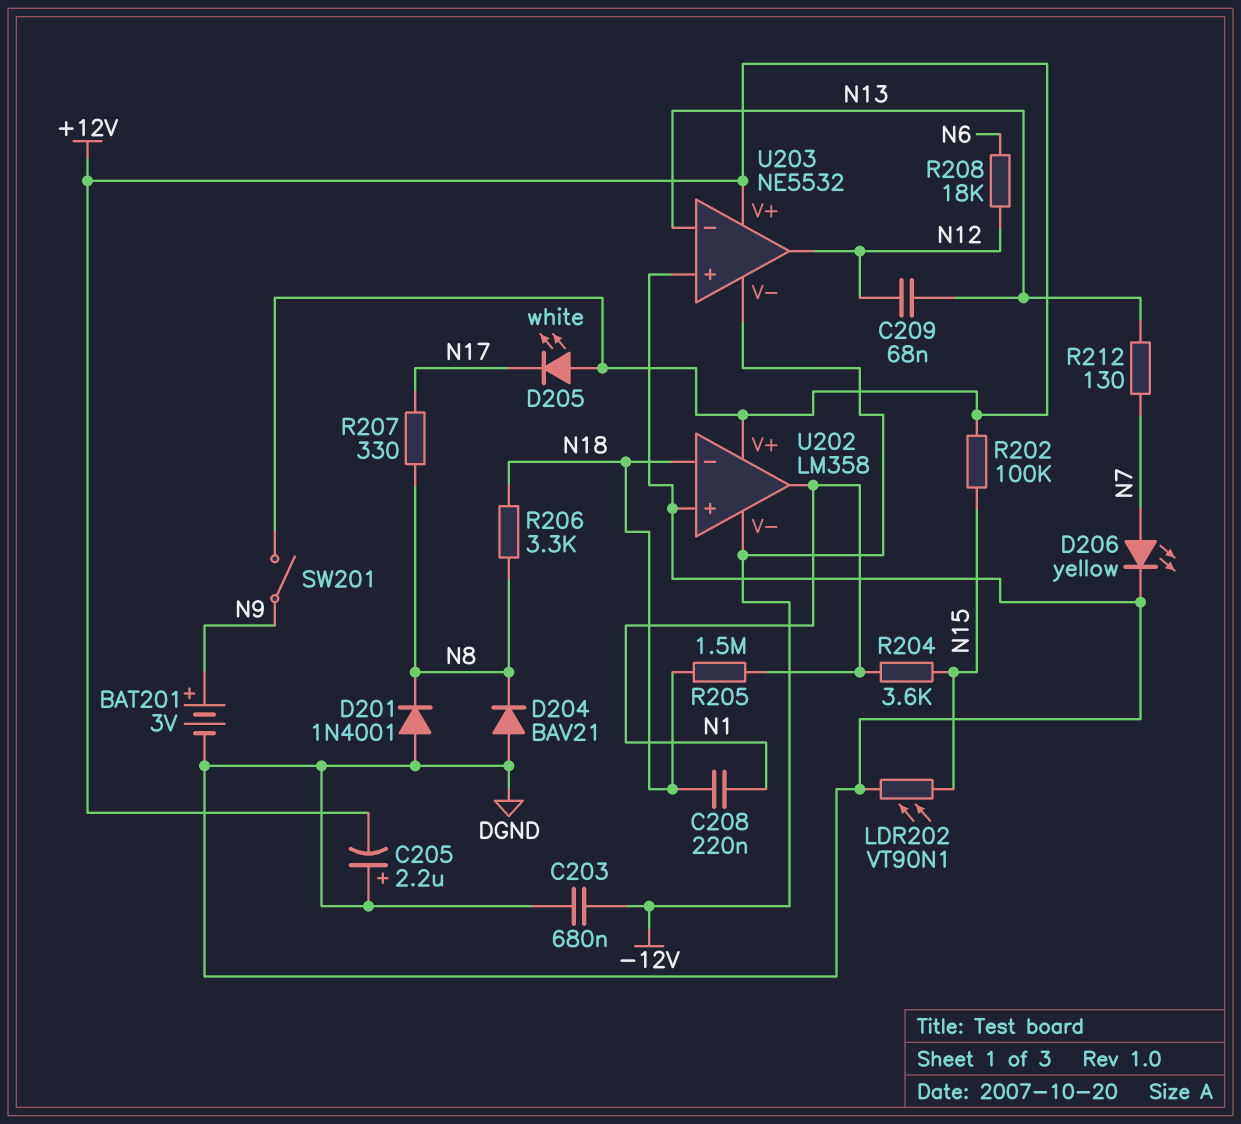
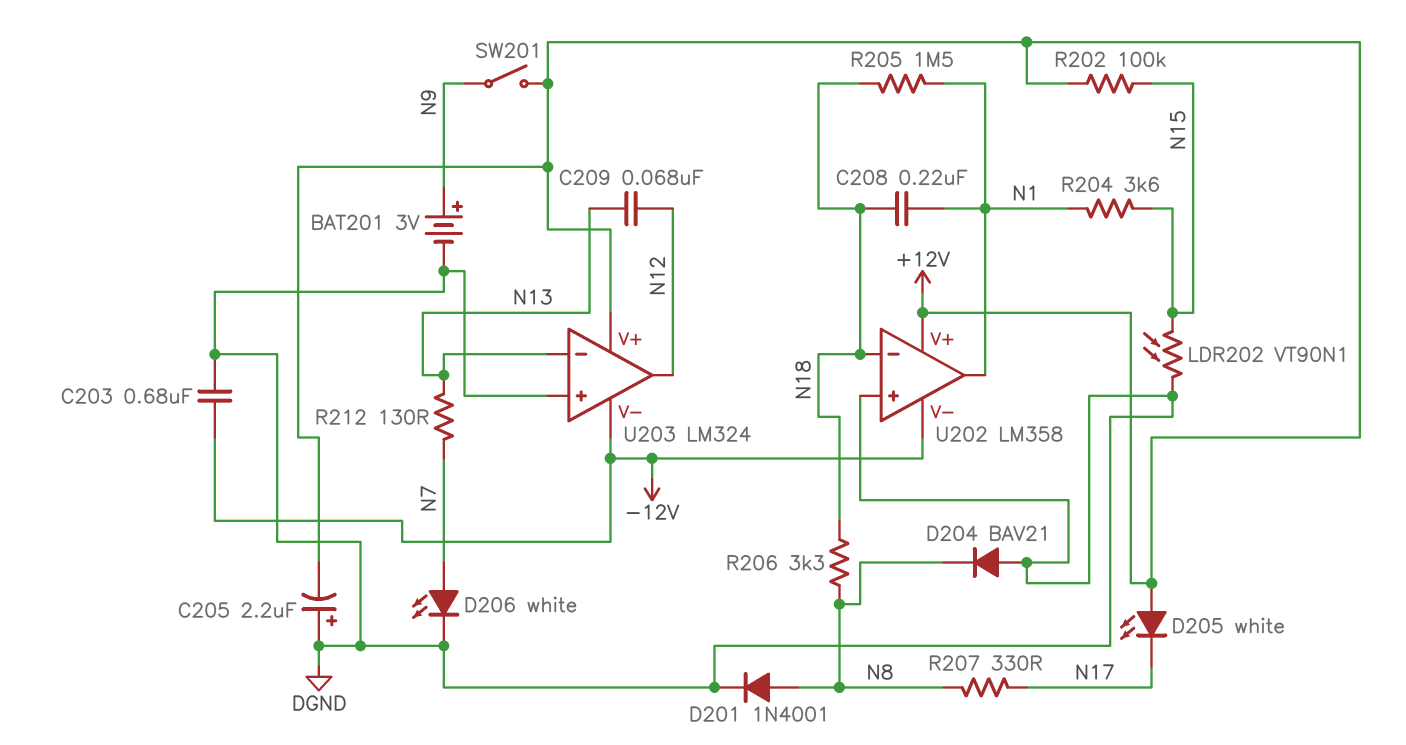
D201: diode 1N4001 (A DGND, K N8) -> diode 1N4001 (A N8, K DGND)
D206: LED yellow (A N7, K DGND) -> LED white (A N7, K DGND)
R208: 18k (N6, N12) -> none
U203: NE5532 -> LM324

